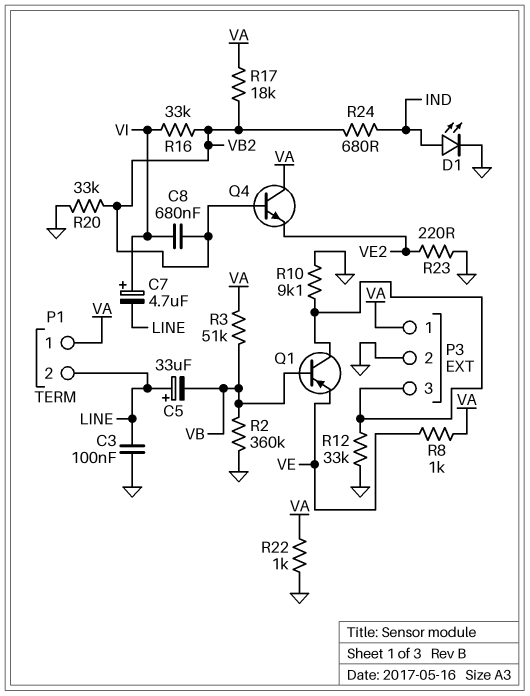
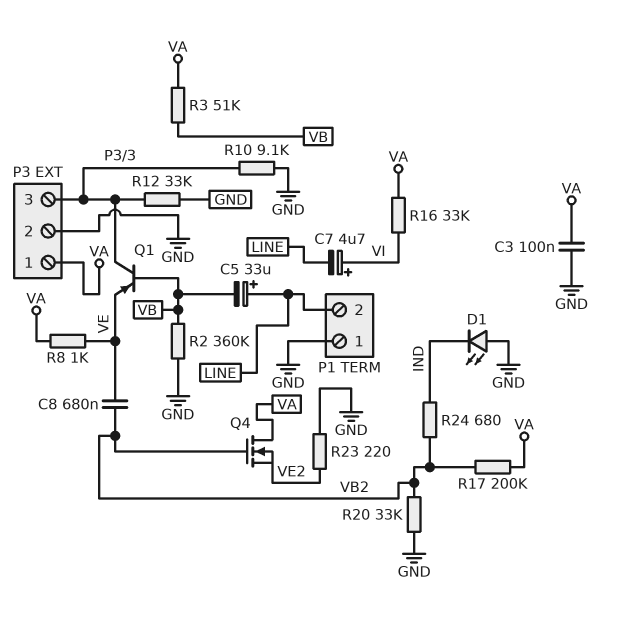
C3: 100nF (GND, LINE) -> 100nF (GND, VA)
C8: 680nF (VB2, VI) -> 680nF (VB2, VE)
D1: LED (A IND, K GND) -> LED (A GND, K IND)
P1 pin 1: VA -> GND
Q4: NPN (B VB2, C VA, E VE2) -> NMOS (G VB2, D VA, S VE2)
R16: 33k (VB2, VI) -> 33k (VA, VI)
R17: 18k (VA, VB2) -> 200k (VA, VB2)
R22: 1k (GND, VA) -> none

